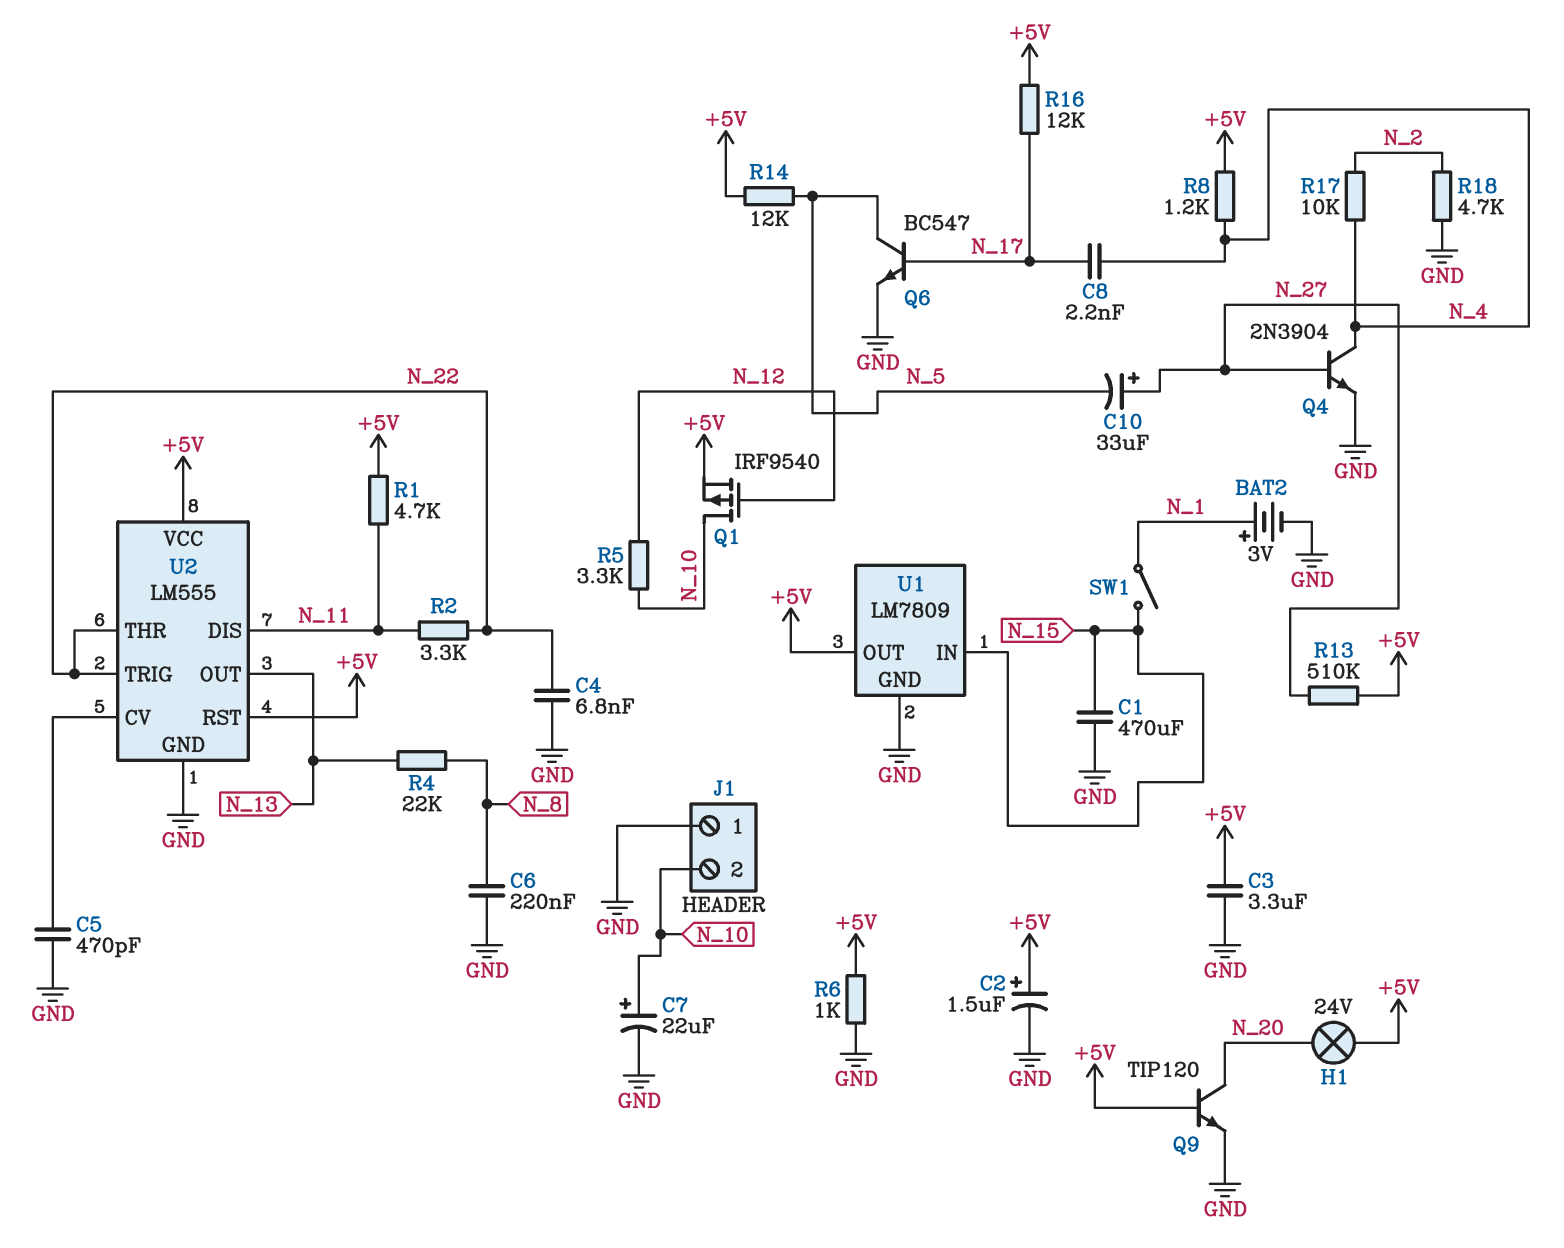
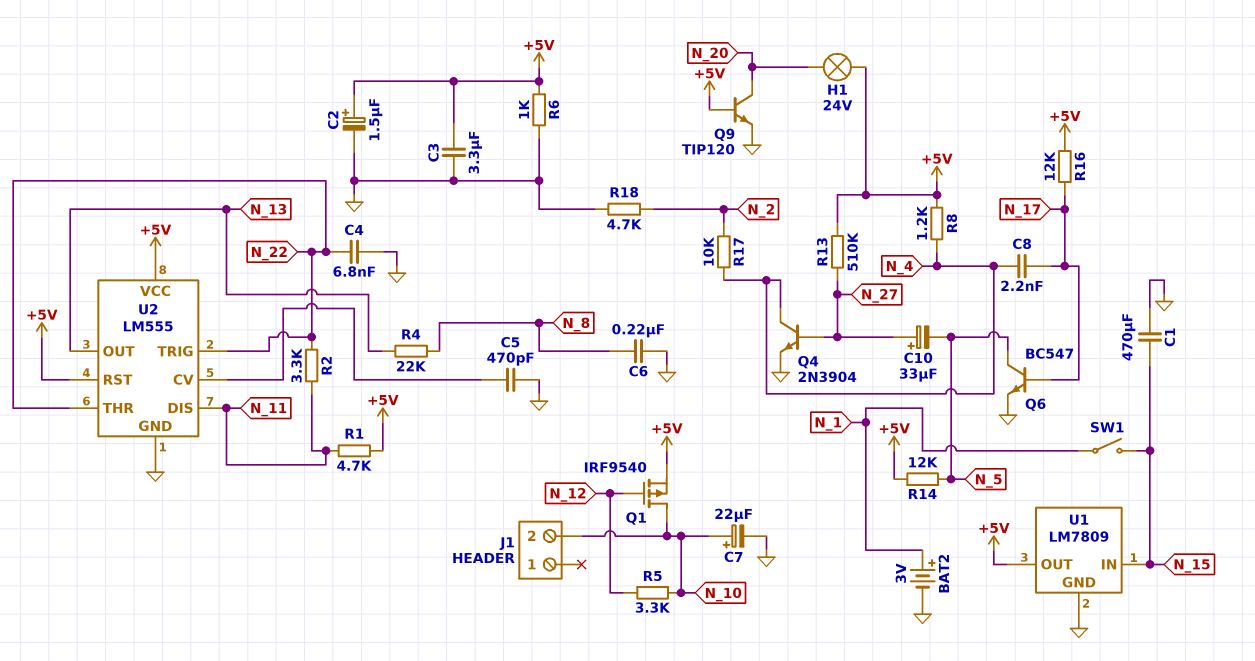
J1 pin 1: GND -> none

